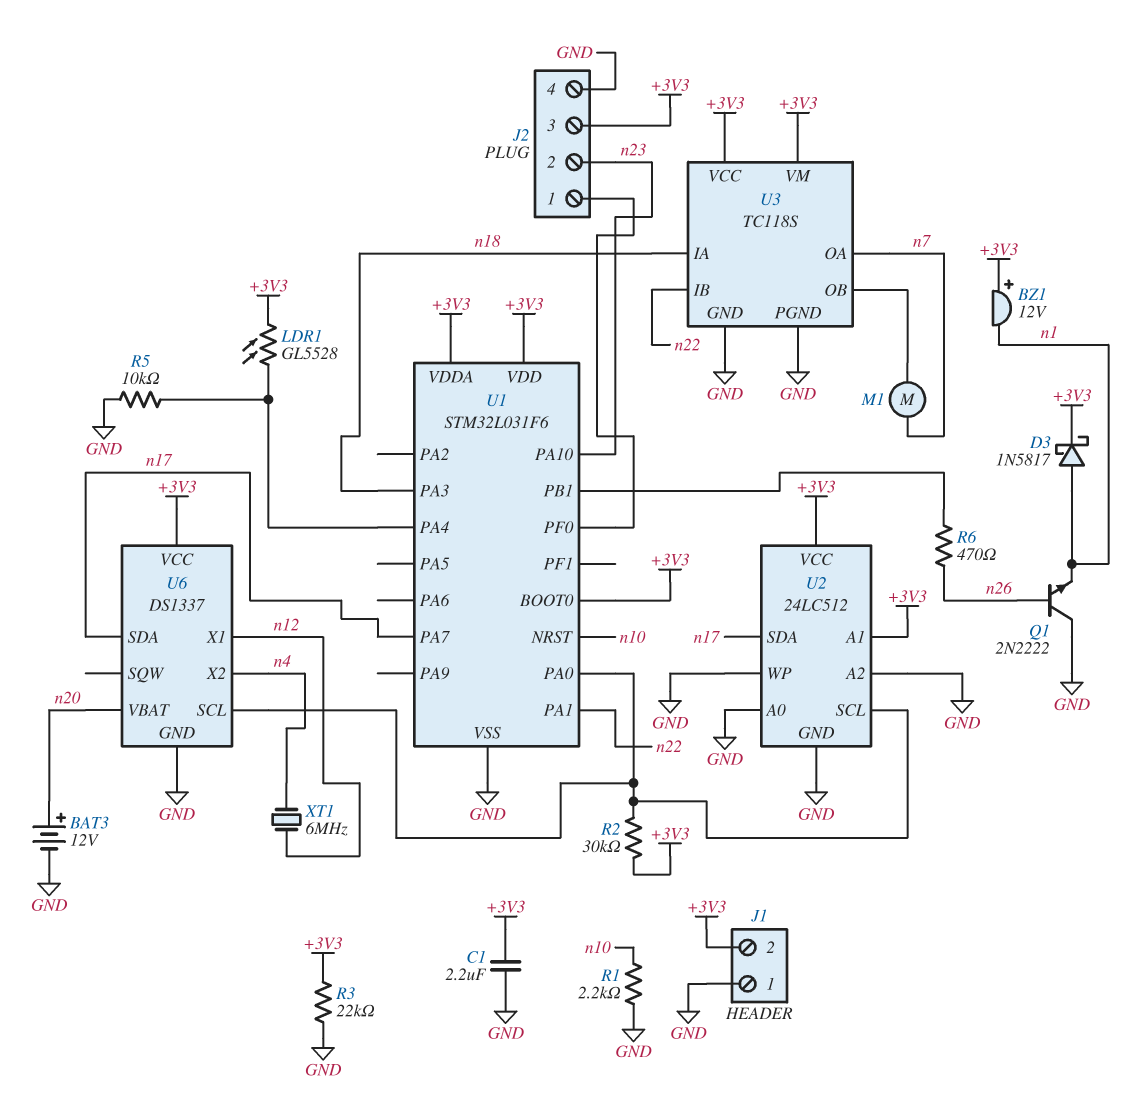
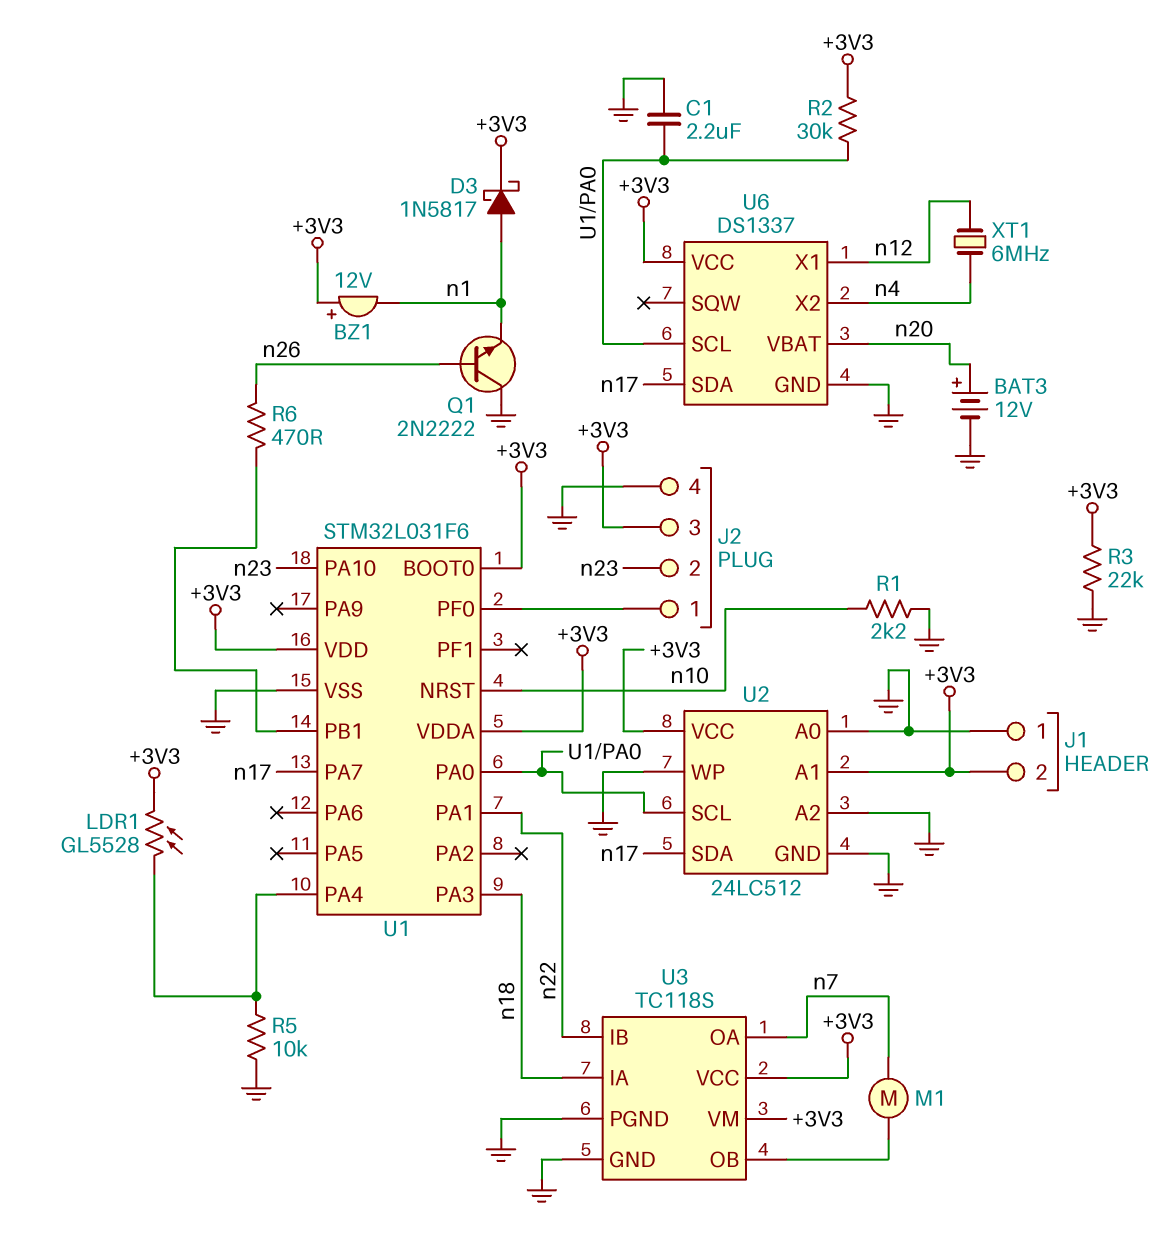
C1: 2.2uF (+3V3, GND) -> 2.2uF (GND, U1/PA0)

